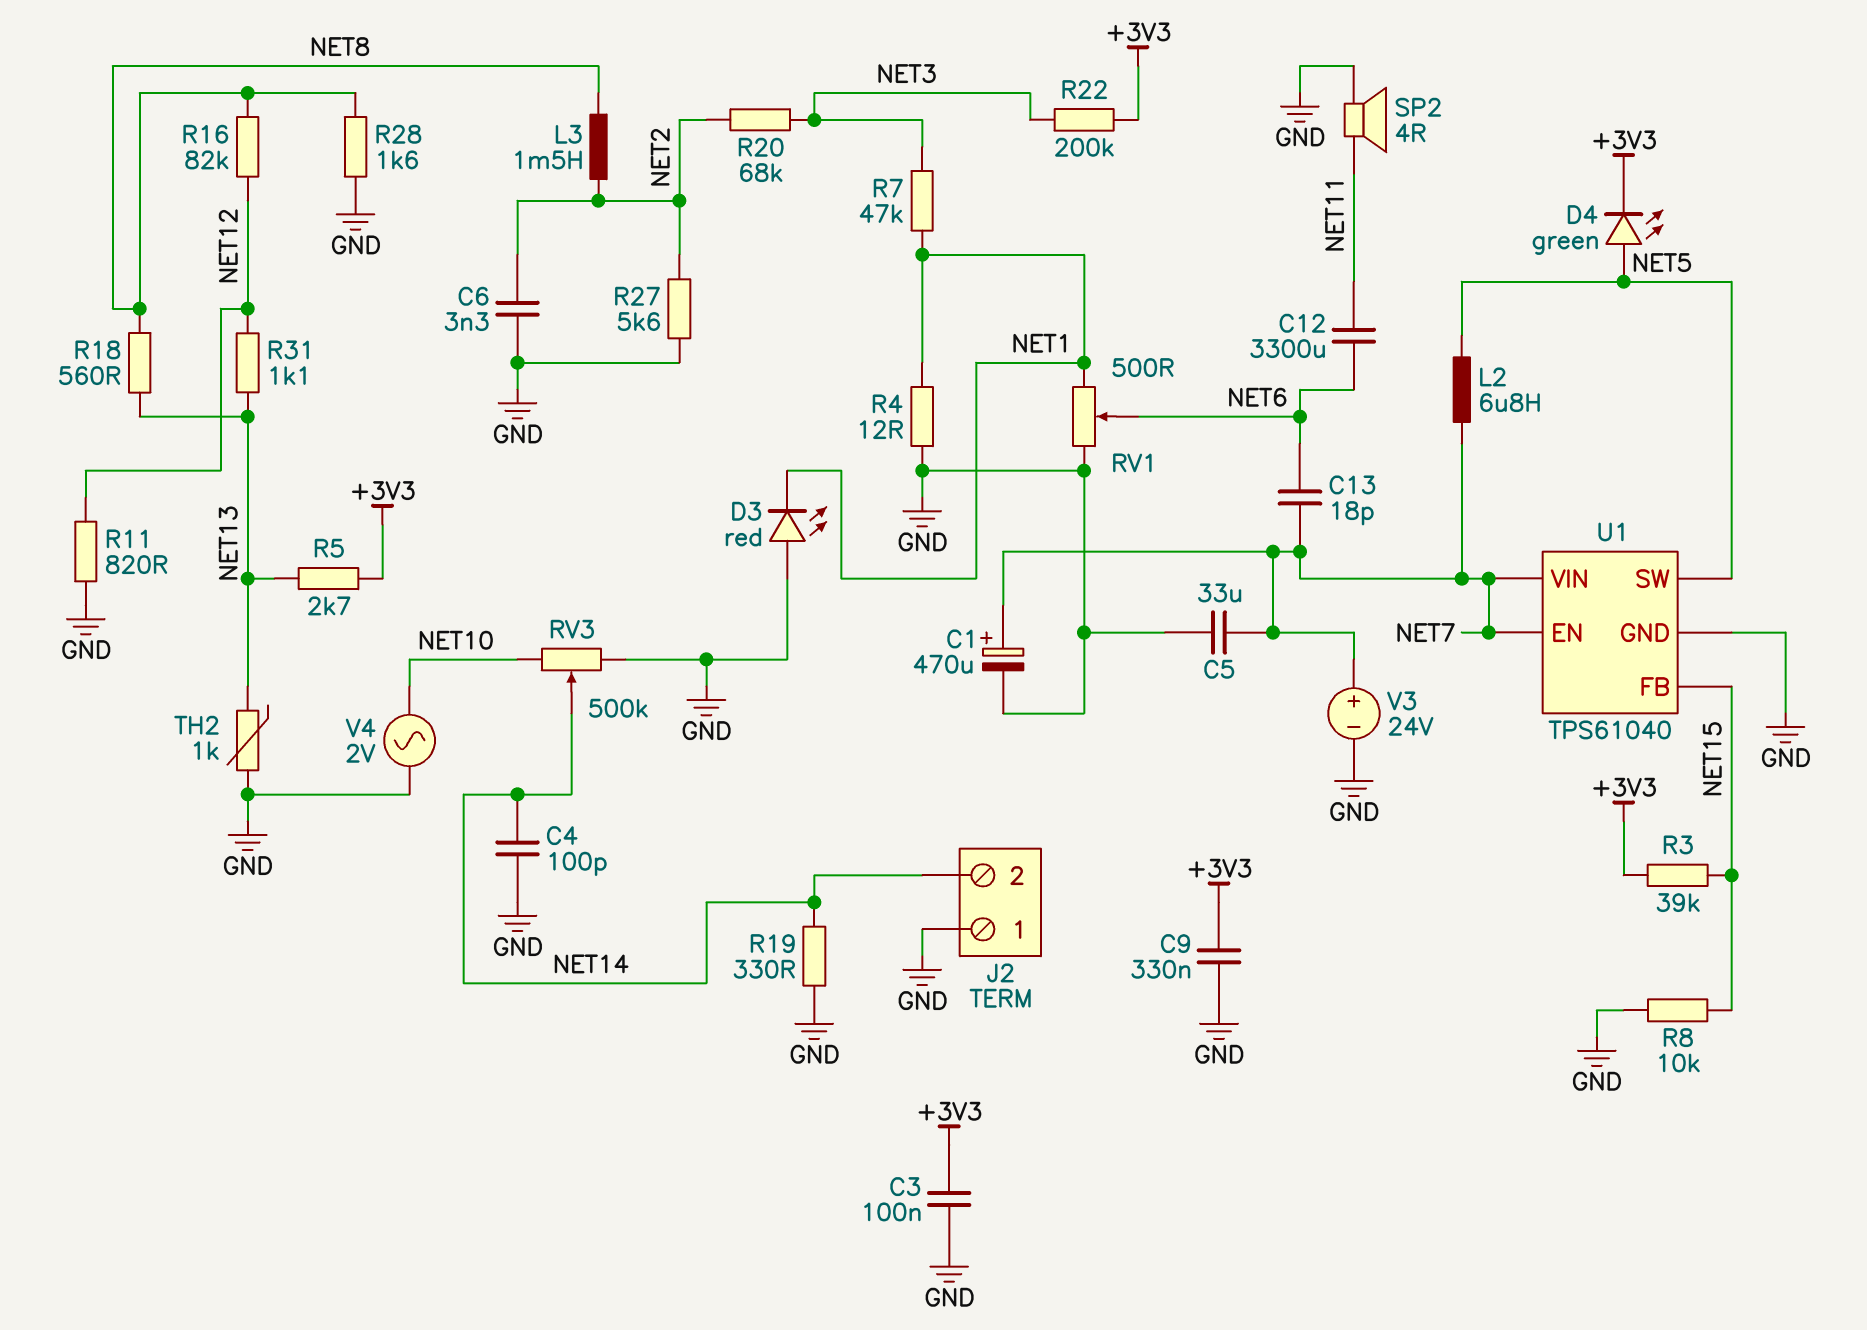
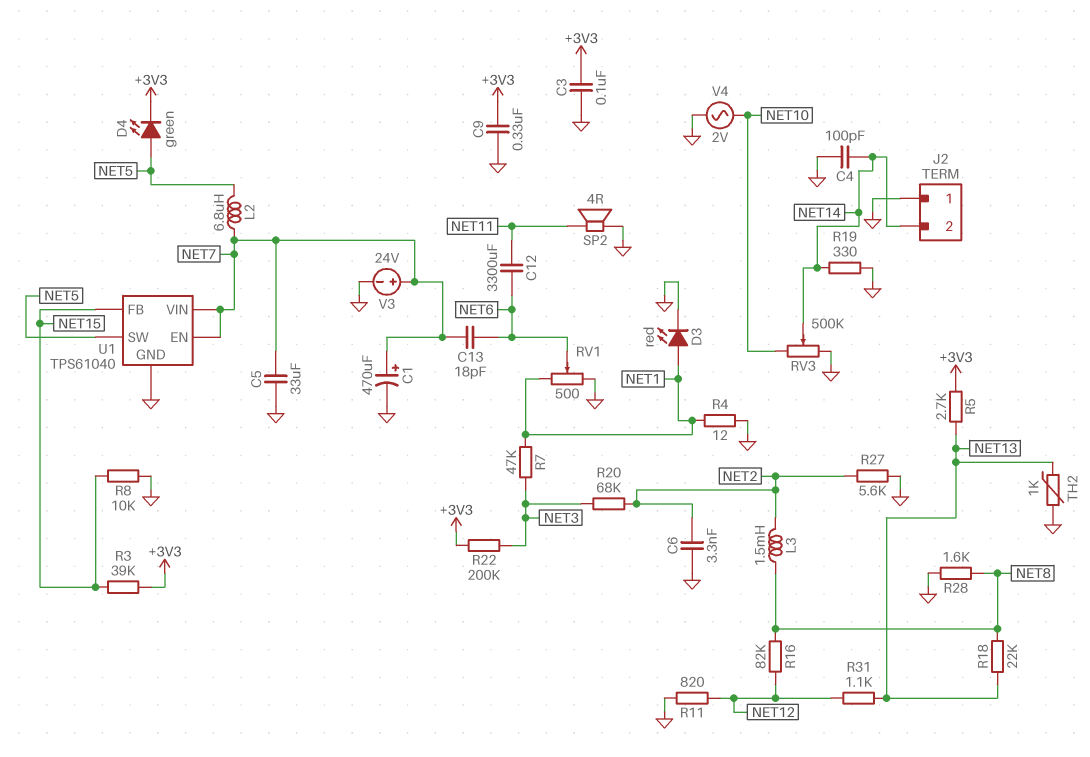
D3: LED red (A GND, K NET1) -> LED red (A NET1, K GND)
R18: 560 (NET8, NET13) -> 22k (NET8, NET13)

